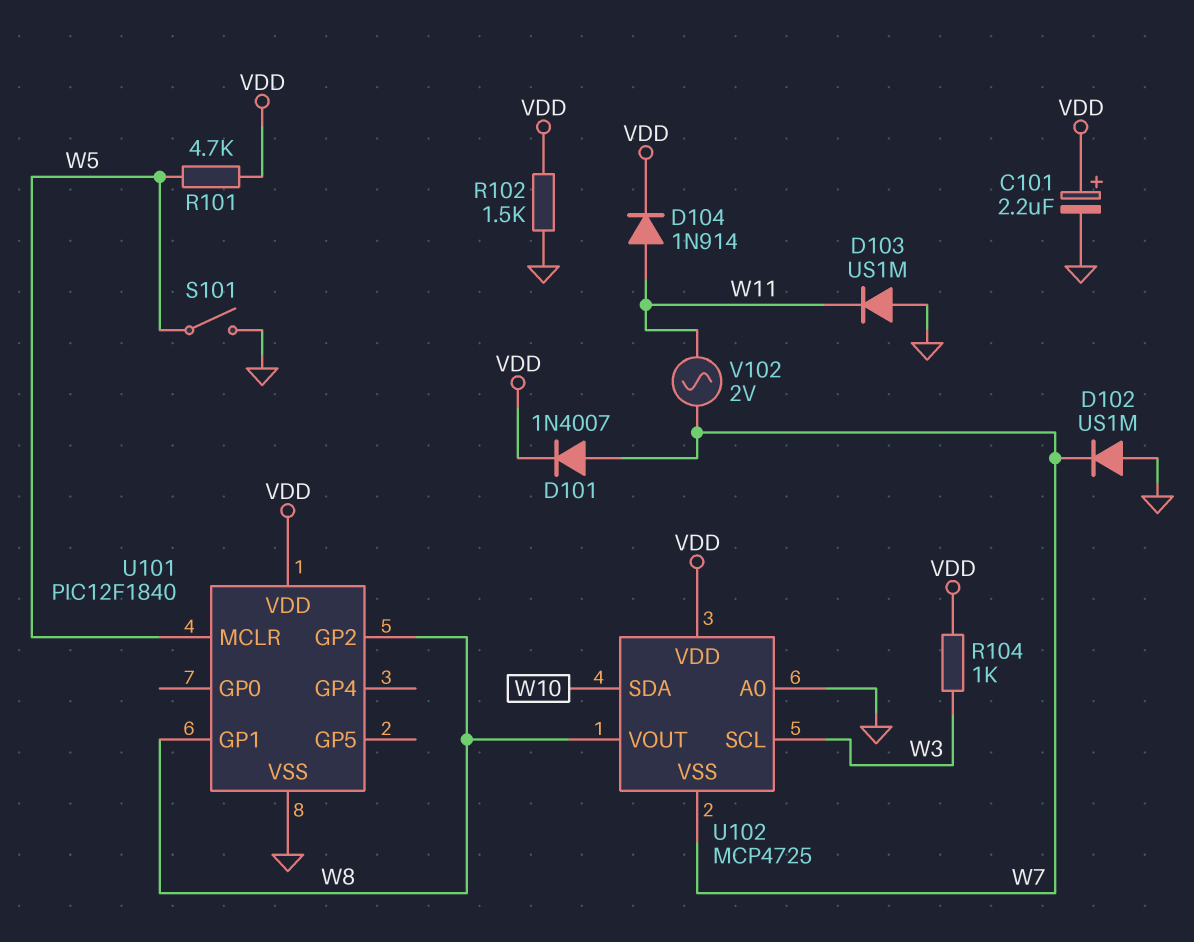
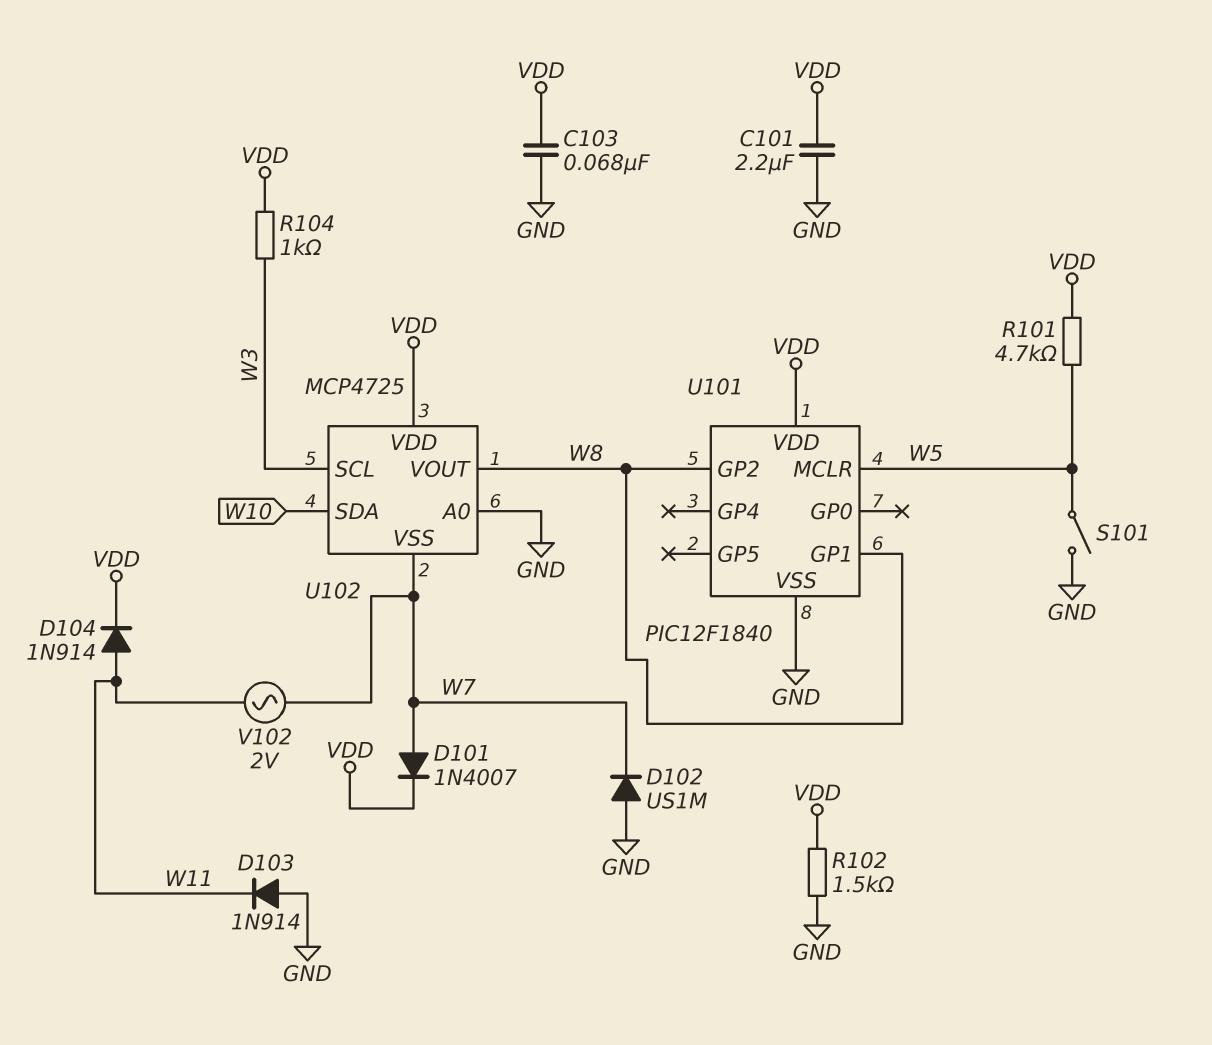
C101: 2.2uF (plus VDD, minus GND) -> 2.2uF (GND, VDD)
C103: none -> 68nF (GND, VDD)
D103: diode US1M (A GND, K W11) -> diode 1N914 (A GND, K W11)

